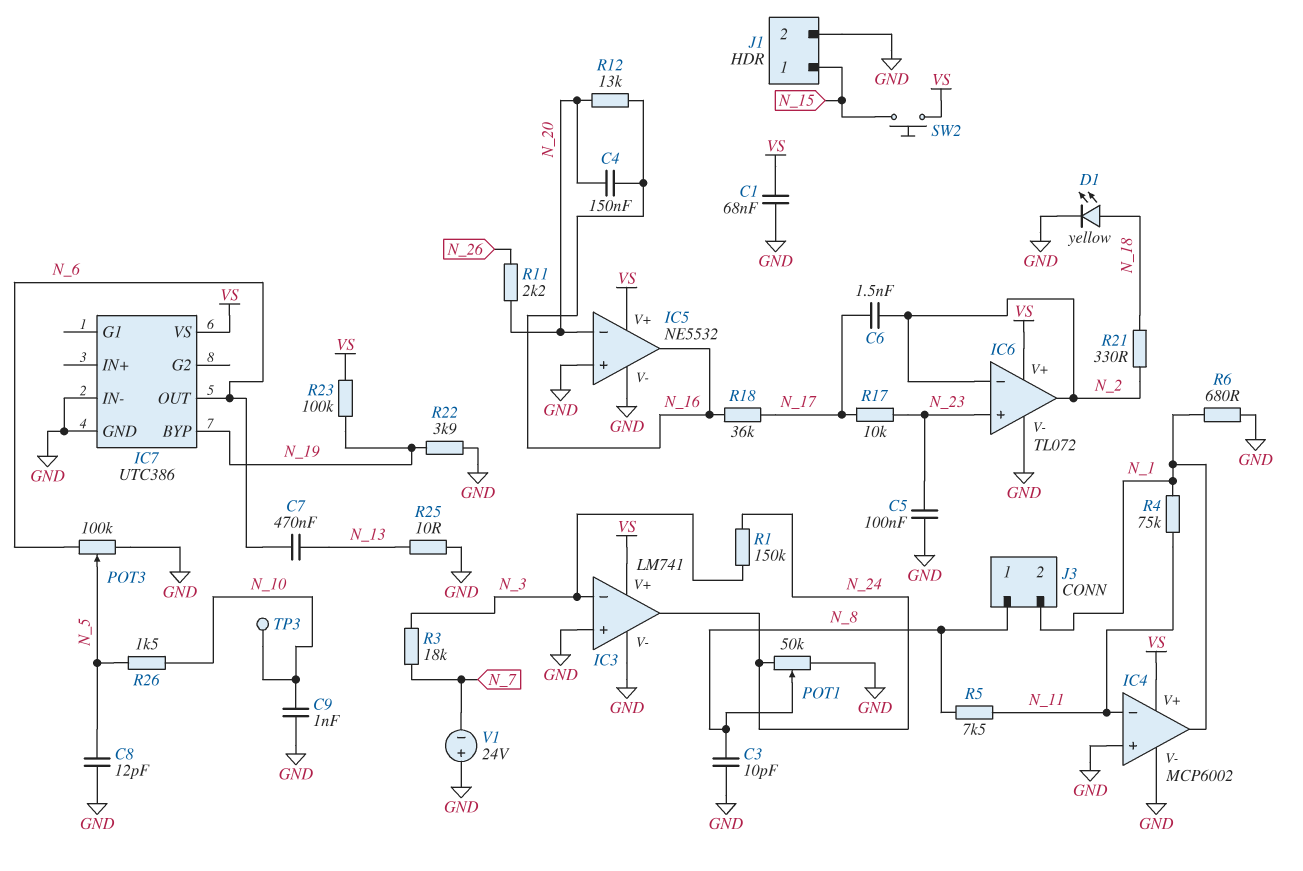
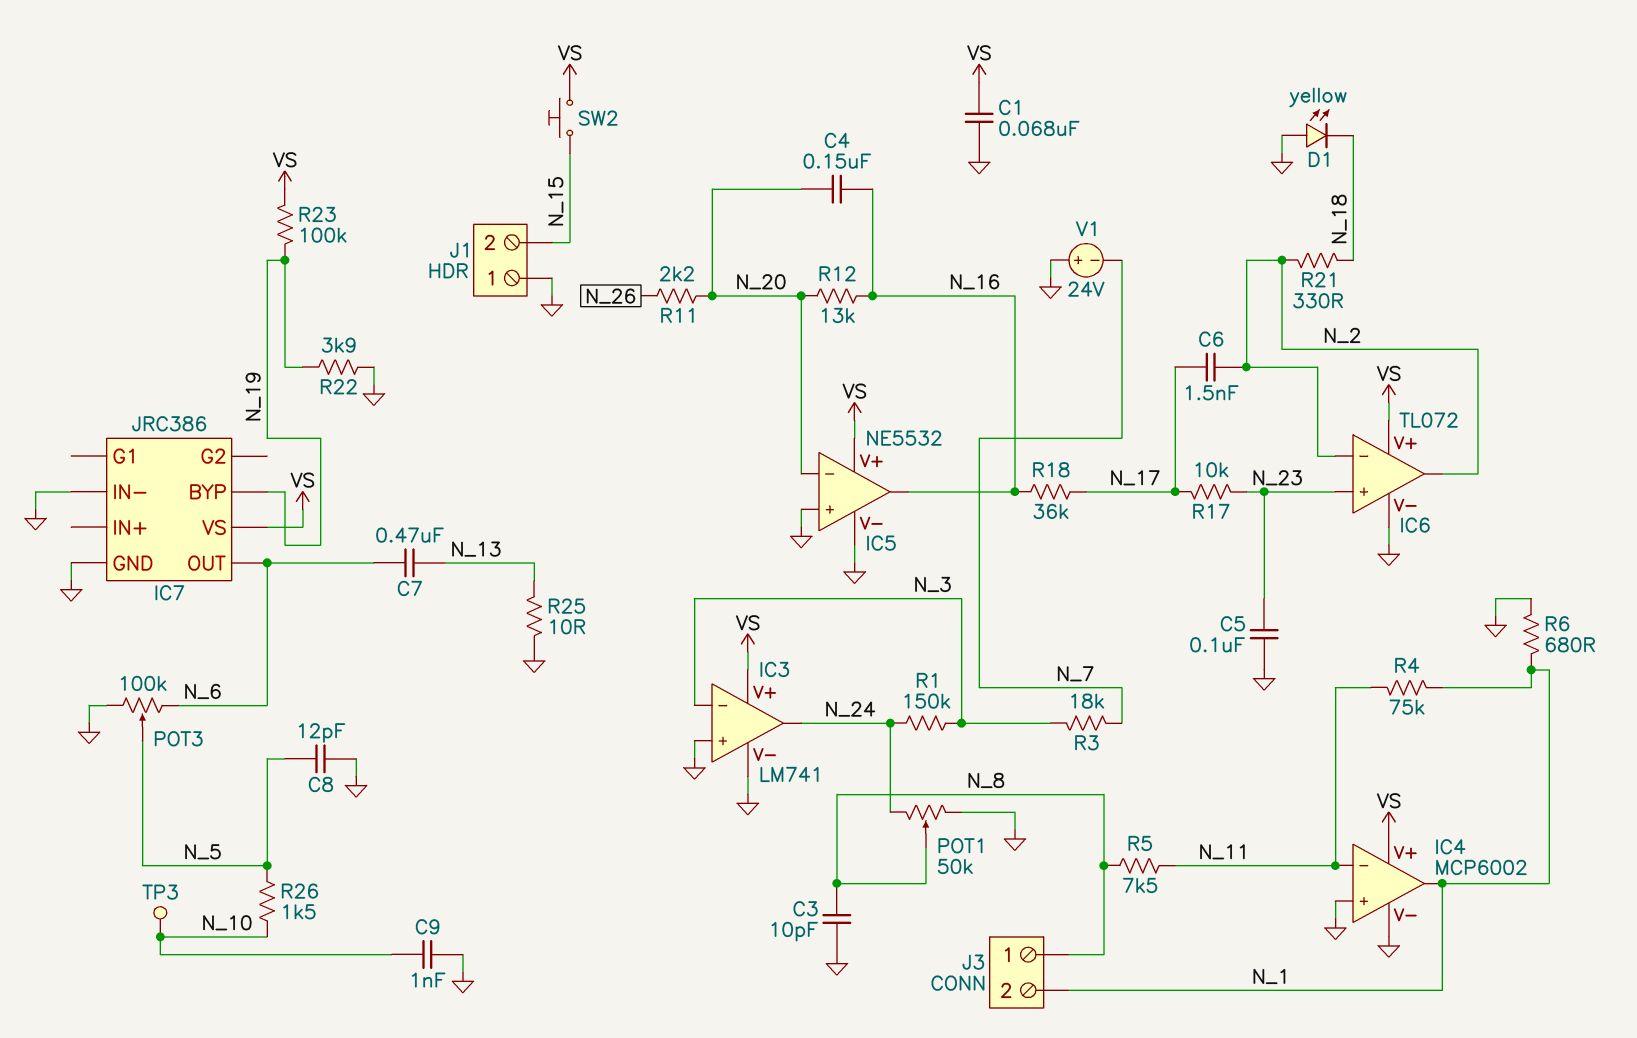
D1: LED yellow (A N_18, K GND) -> LED yellow (A GND, K N_18)
IC7: UTC386 -> JRC386
J1 pin 1: N_15 -> GND
J1 pin 2: GND -> N_15

